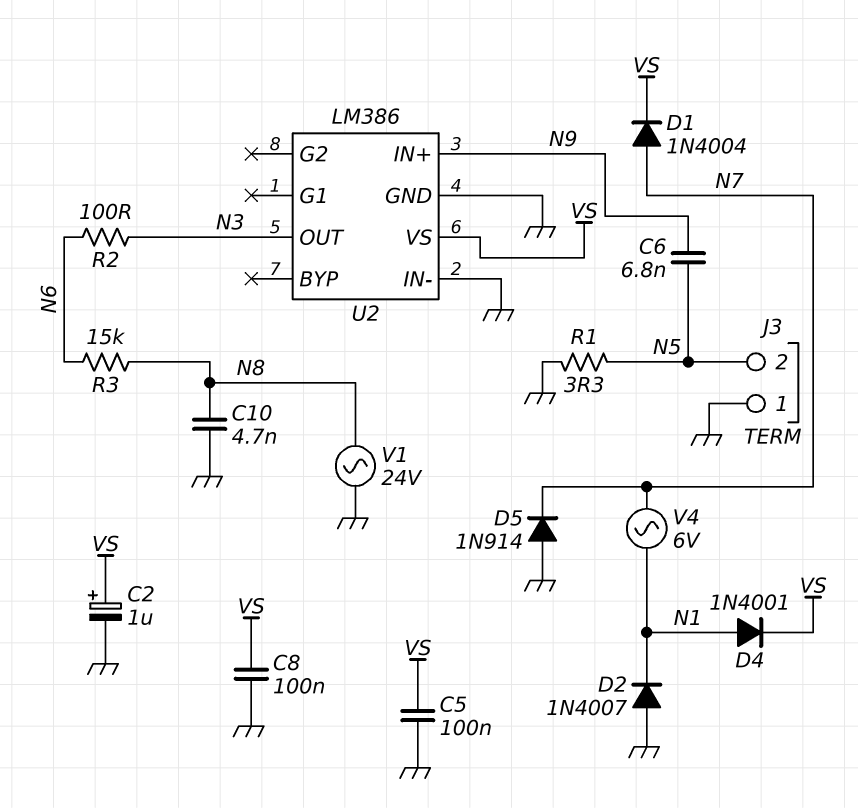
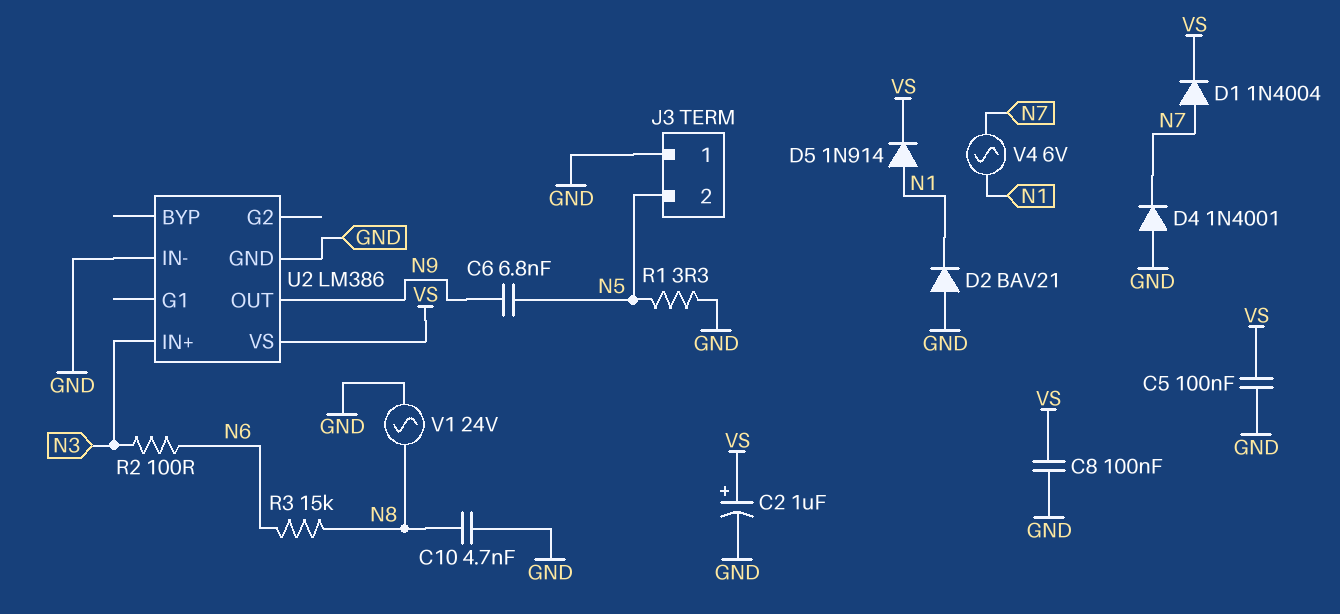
D2: diode 1N4007 (A GND, K N1) -> diode BAV21 (A GND, K N1)
D4: diode 1N4001 (A N1, K VS) -> diode 1N4001 (A GND, K N7)
D5: diode 1N914 (A GND, K N7) -> diode 1N914 (A N1, K VS)
U2 pin IN+: N9 -> N3
U2 pin OUT: N3 -> N9

